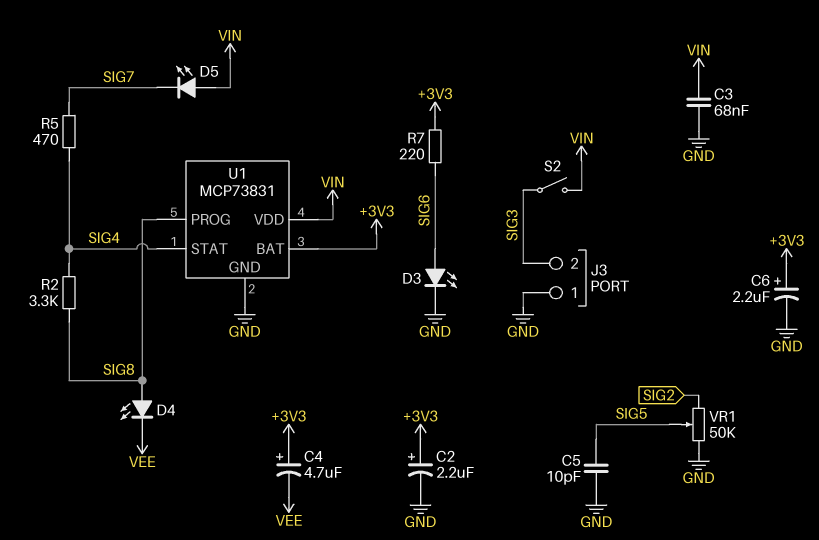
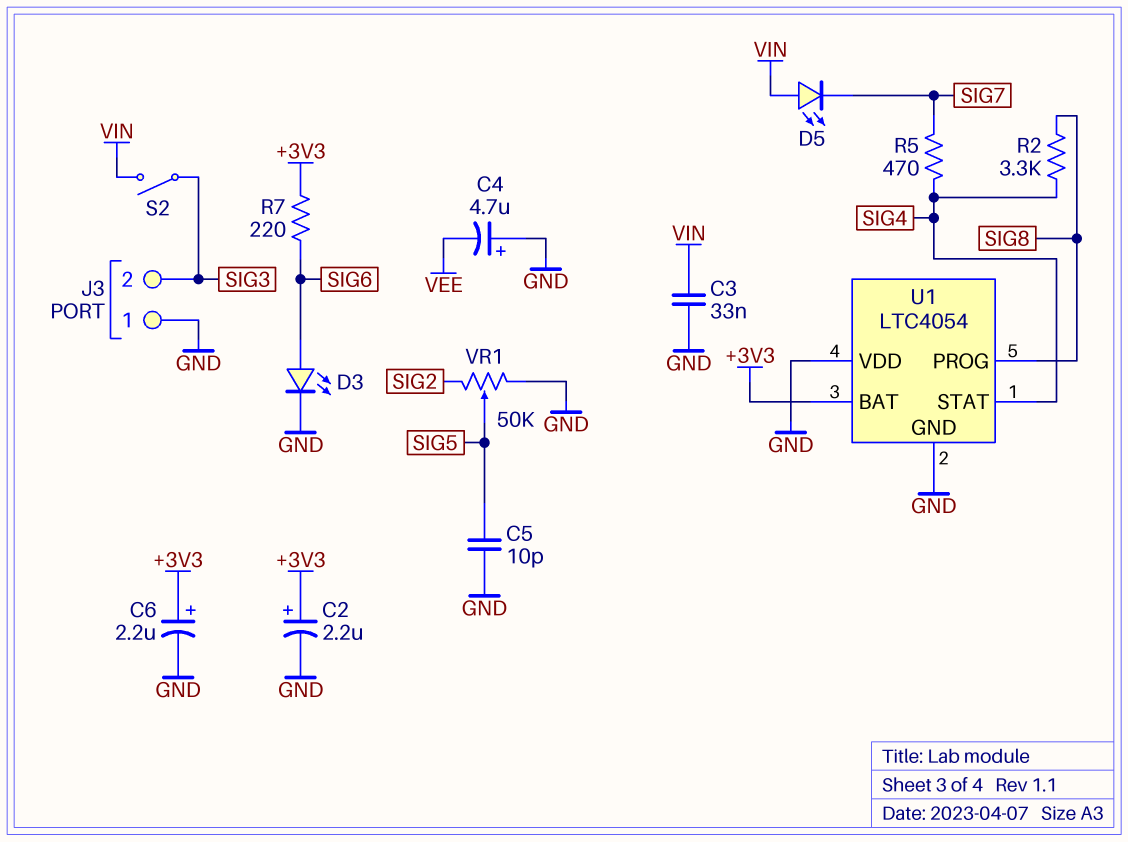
C3: 68nF (GND, VIN) -> 33nF (GND, VIN)
C4: 4.7uF (plus +3V3, minus VEE) -> 4.7uF (plus GND, minus VEE)
D4: LED (A SIG8, K VEE) -> none
U1: MCP73831 -> LTC4054
U1 pin VDD: VIN -> GND

